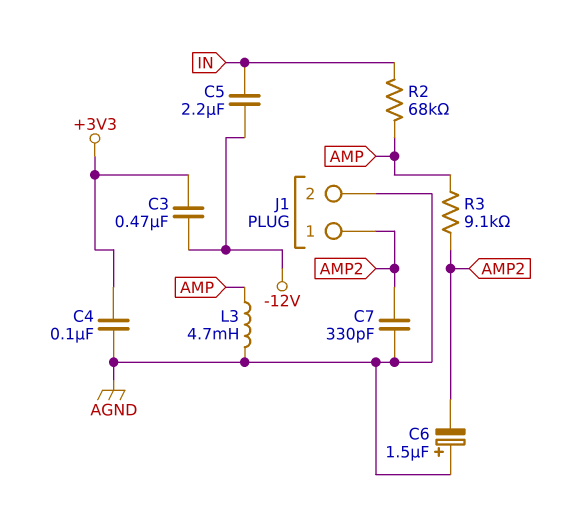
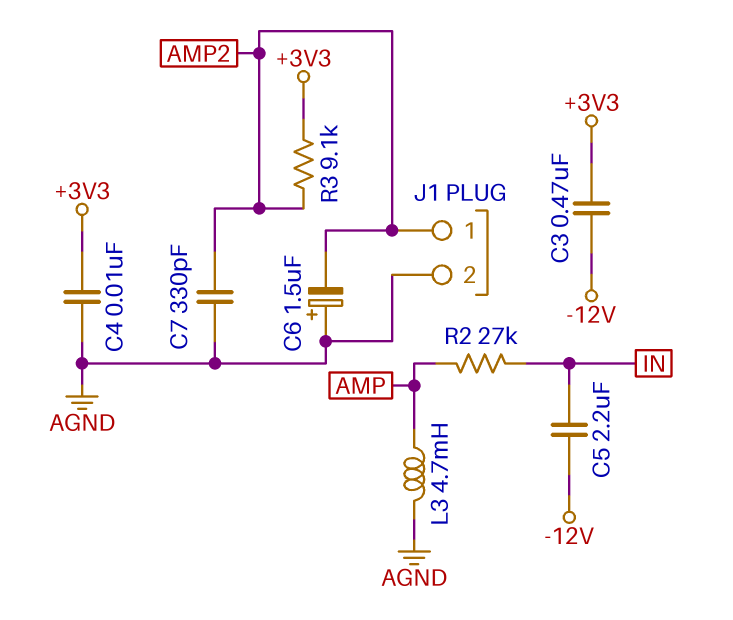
C4: 100nF (+3V3, AGND) -> 10nF (+3V3, AGND)
R2: 68k (AMP, IN) -> 27k (AMP, IN)
R3: 9.1k (AMP, AMP2) -> 9.1k (+3V3, AMP2)

